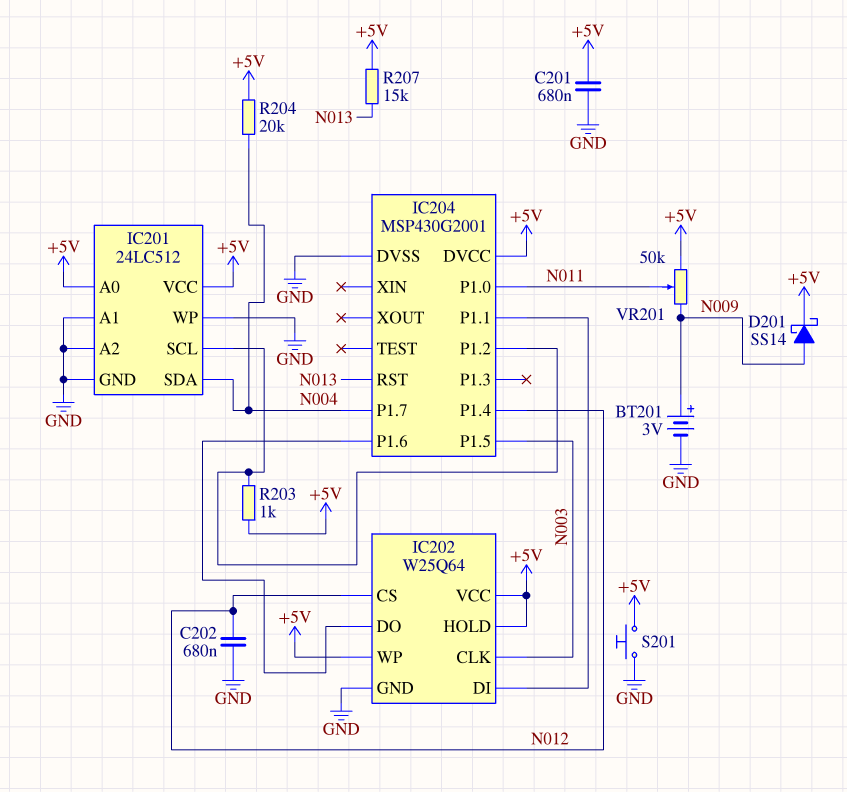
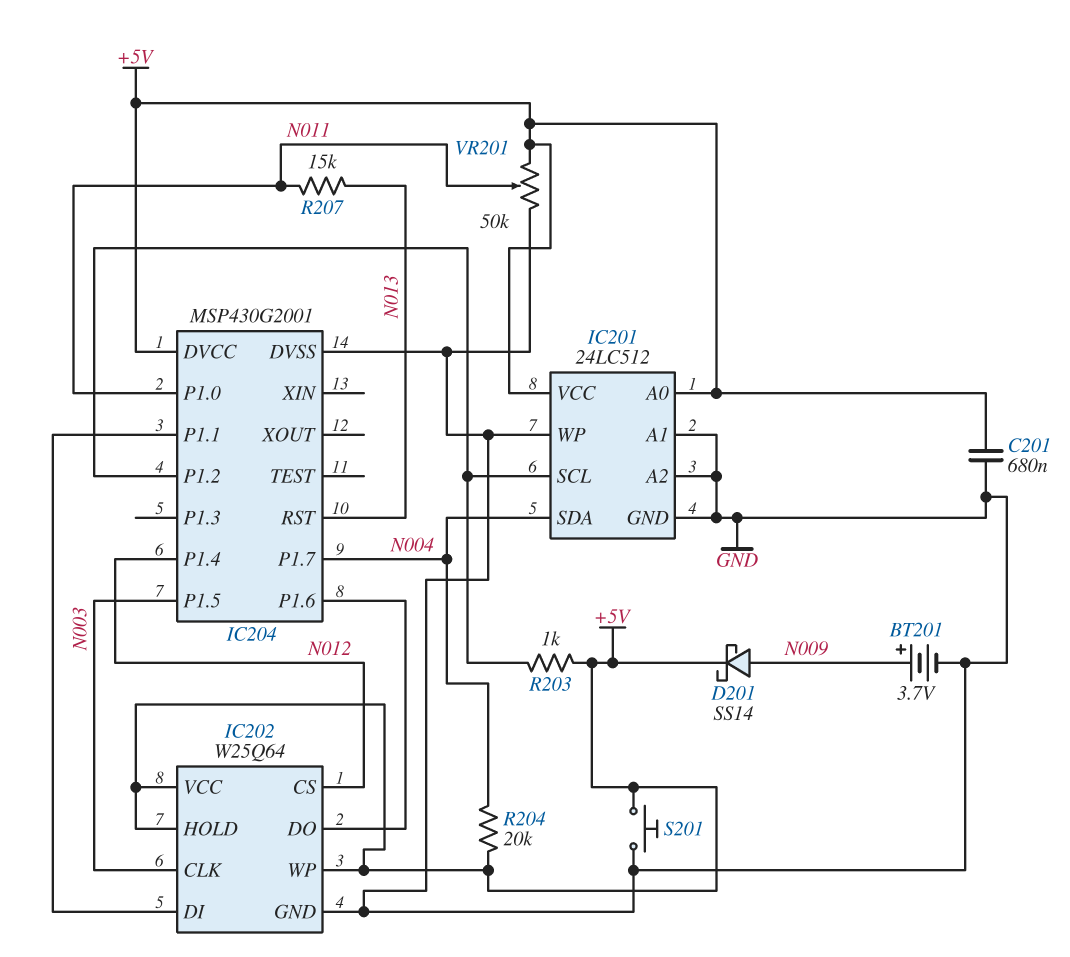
BT201: 3V (plus N009, minus GND) -> 3.7V (plus N009, minus GND)
C202: 680nF (GND, N012) -> none
R207: 15k (+5V, N013) -> 15k (N011, N013)
VR201: 50k (+5V, N009, wiper N011) -> 50k (+5V, GND, wiper N011)

